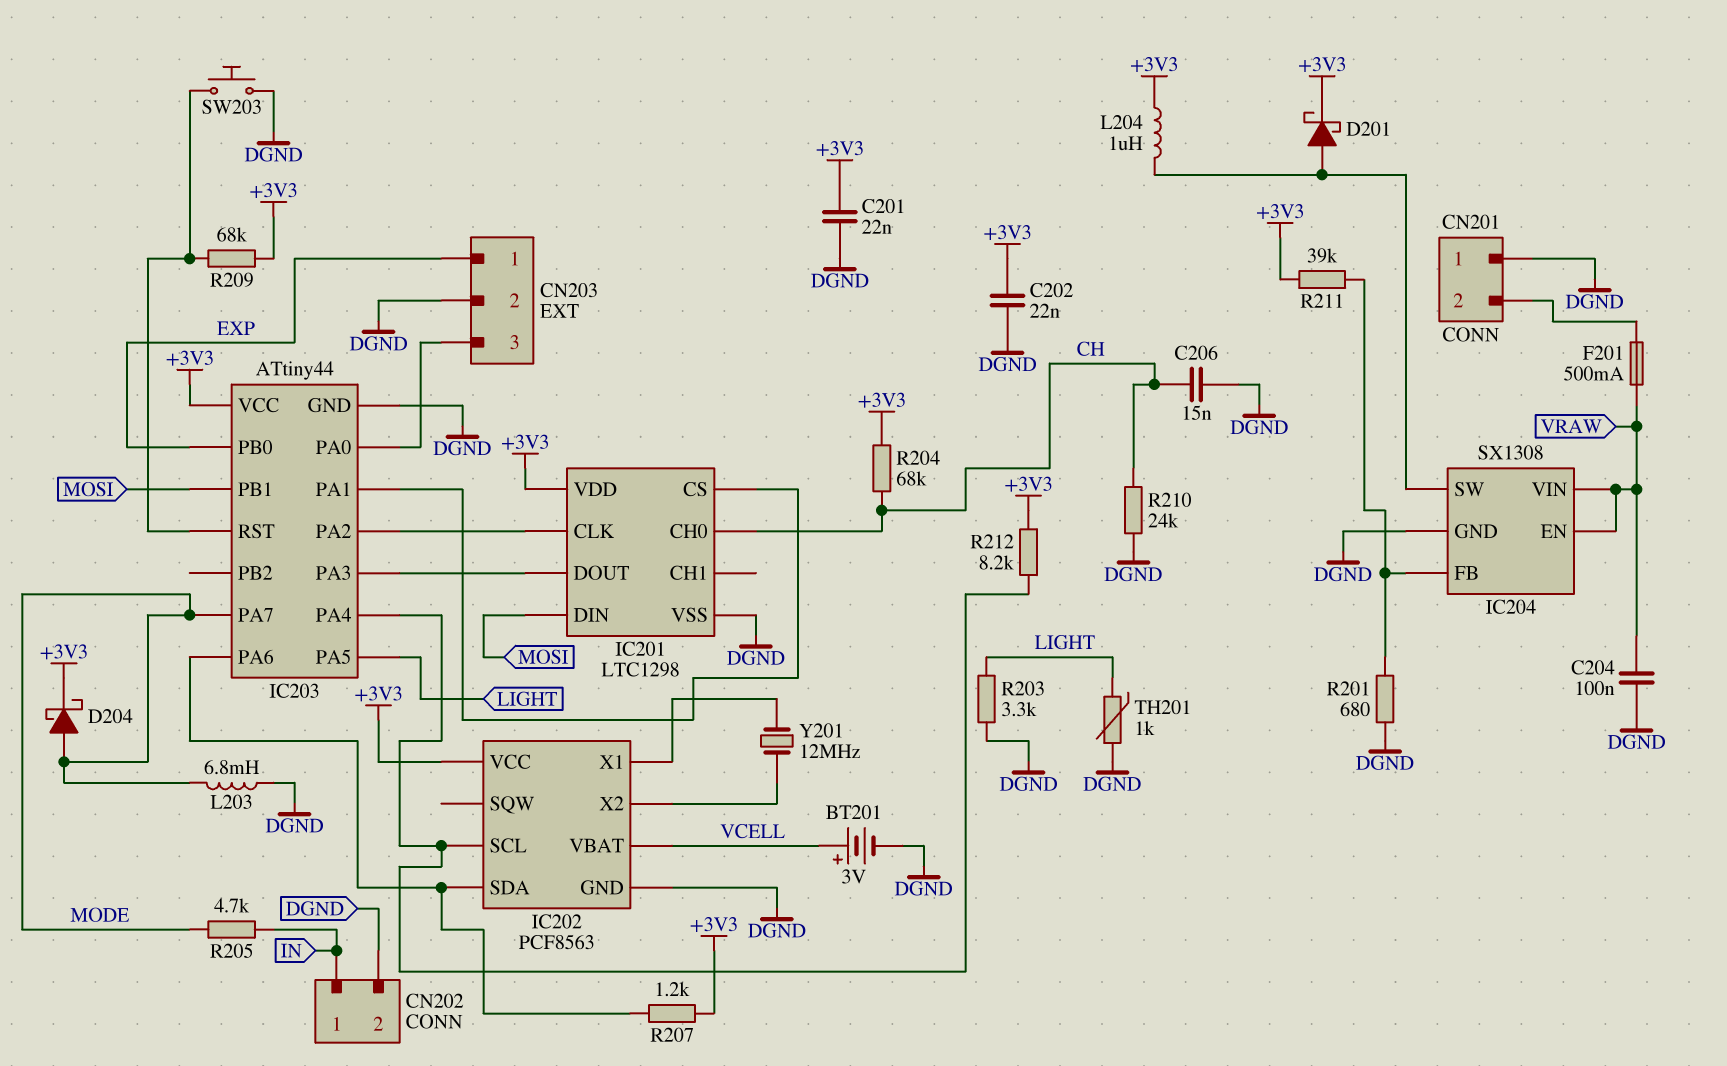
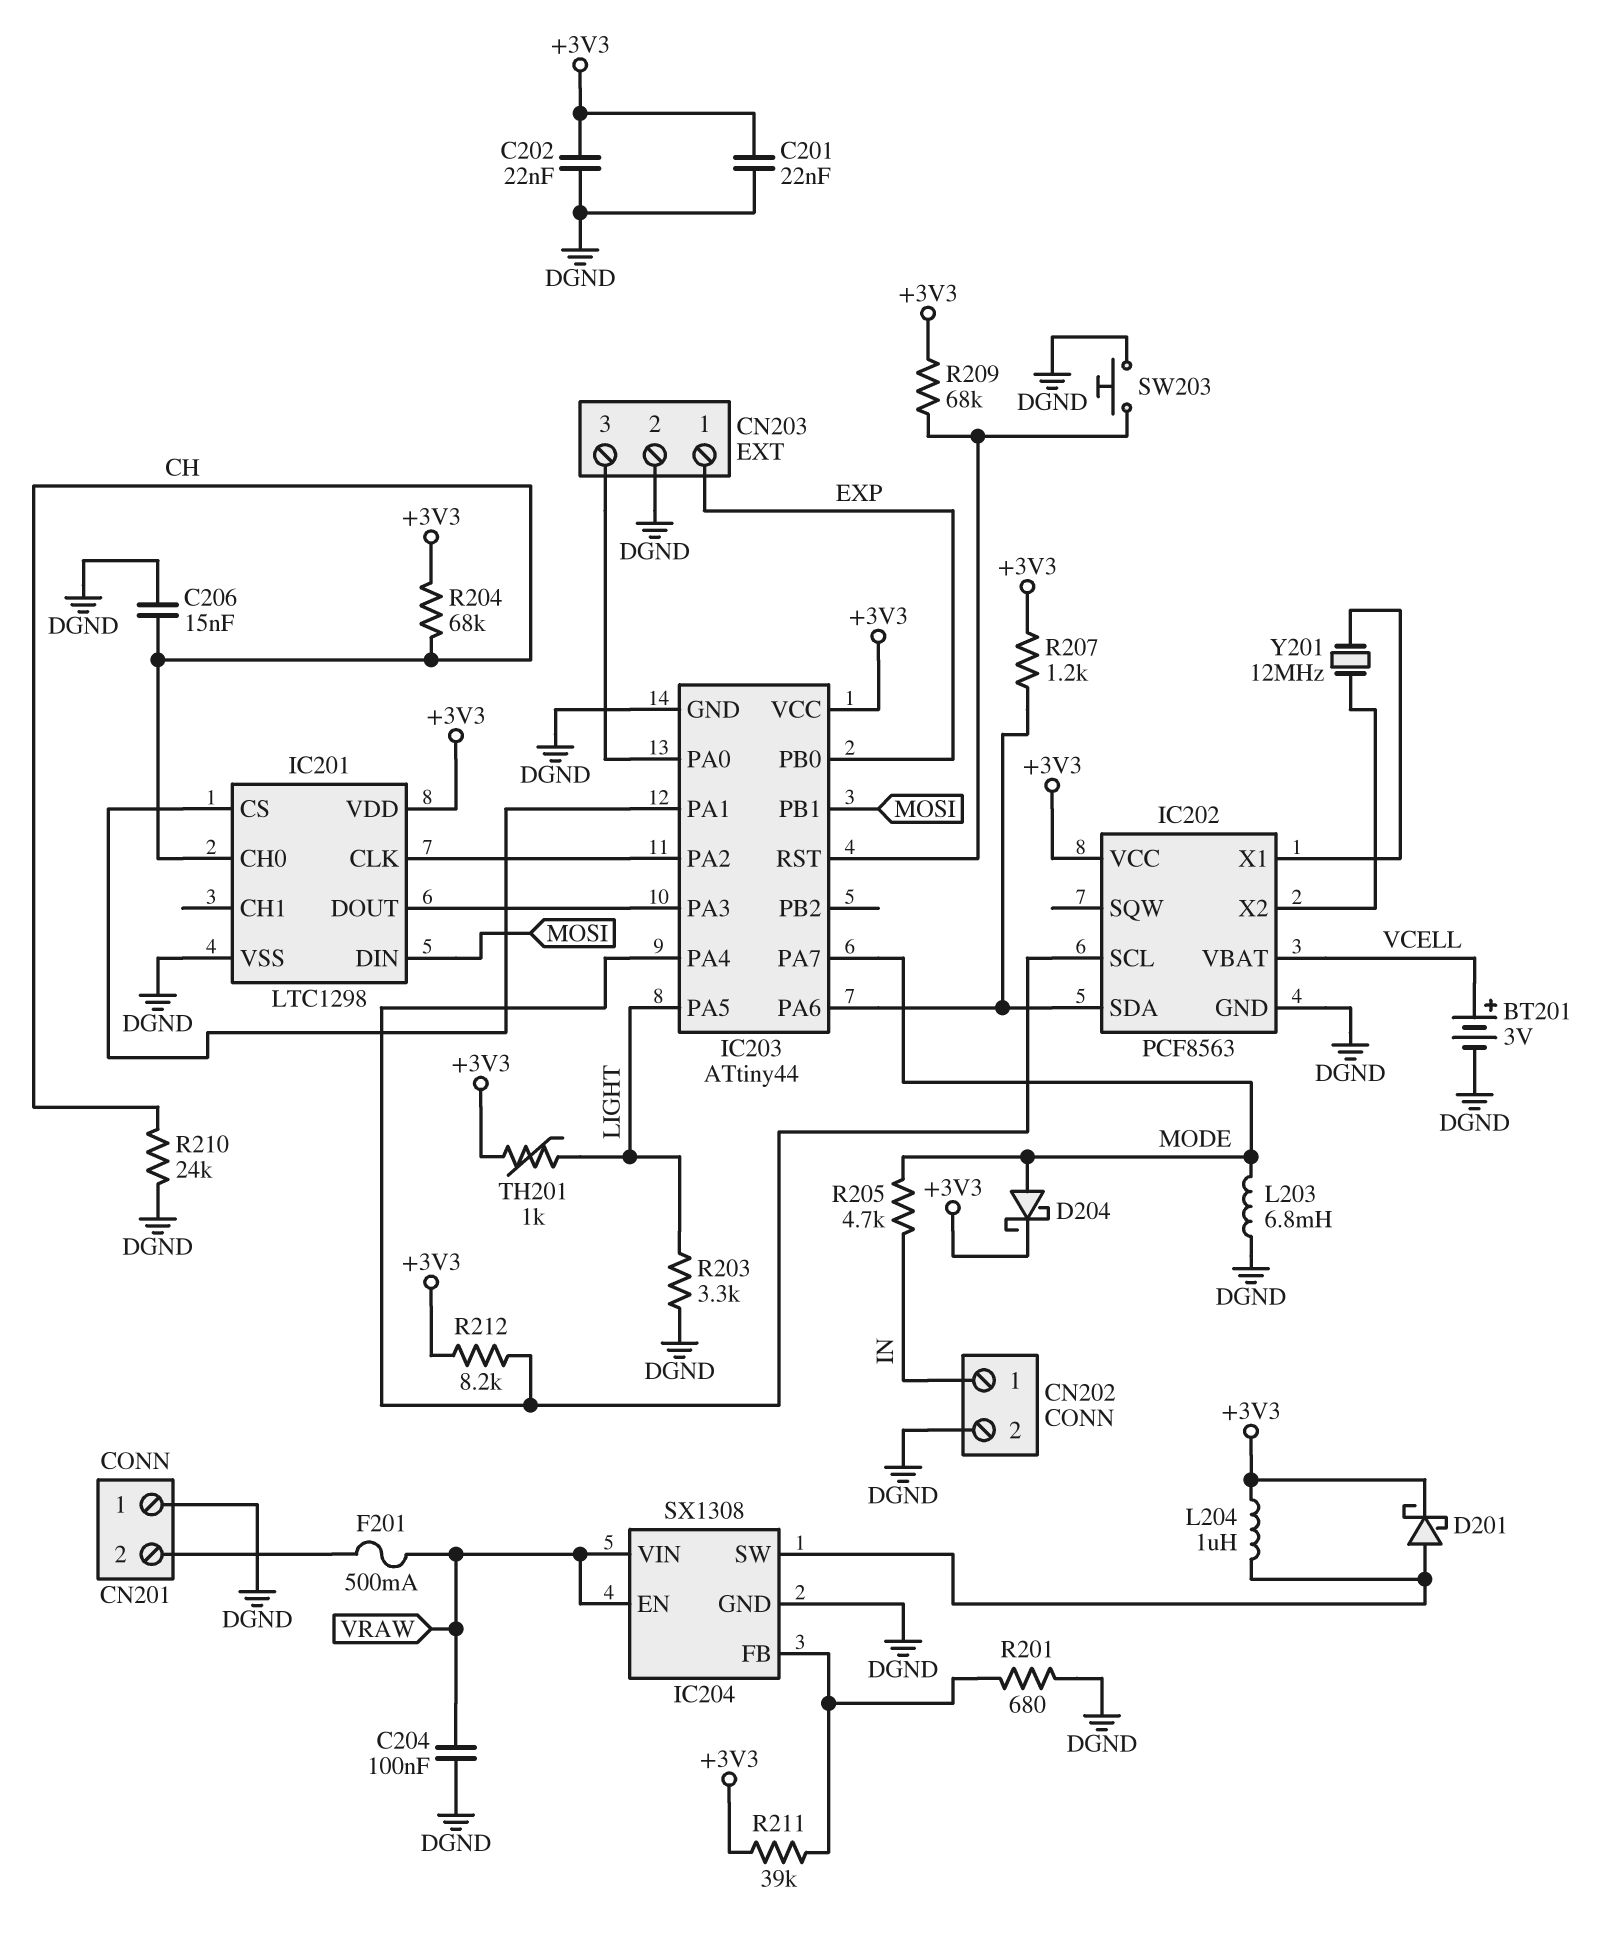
TH201: 1k (DGND, LIGHT) -> 1k (+3V3, LIGHT)

